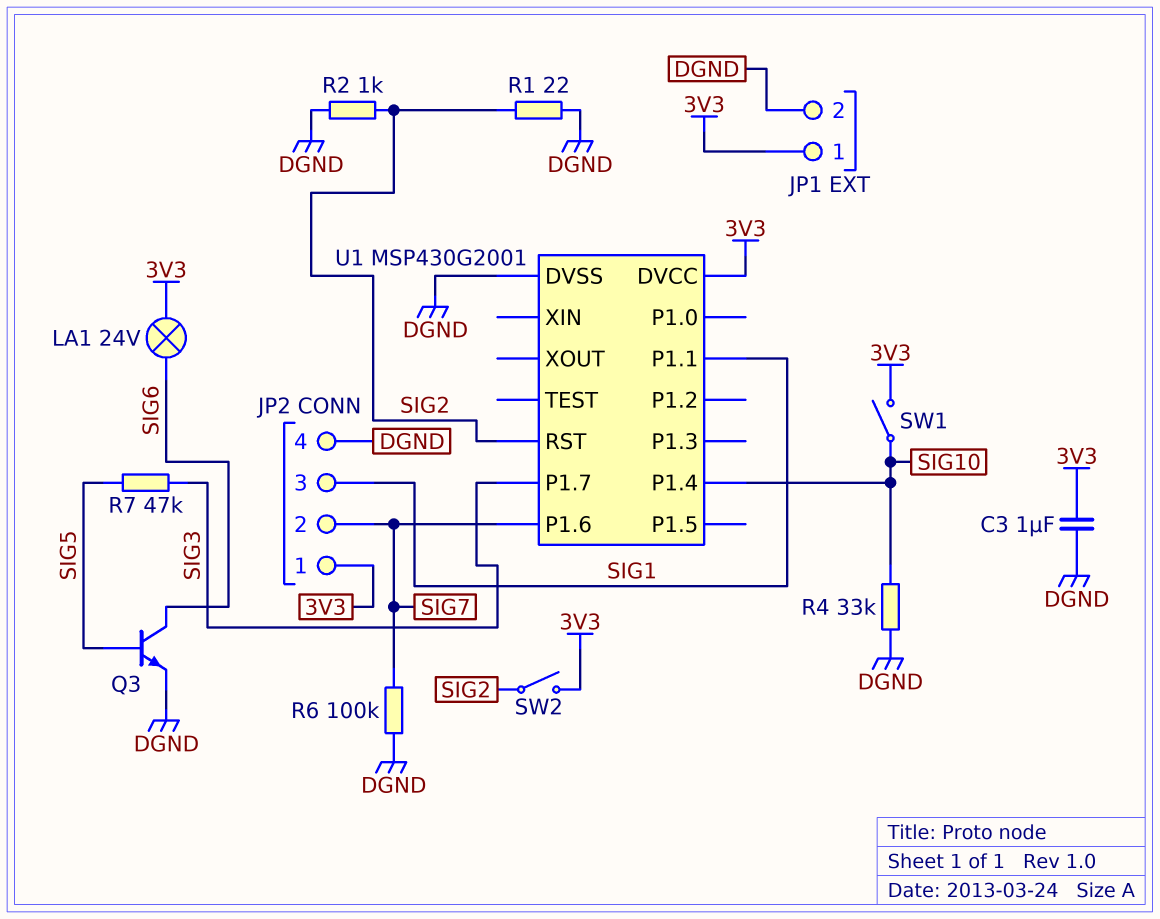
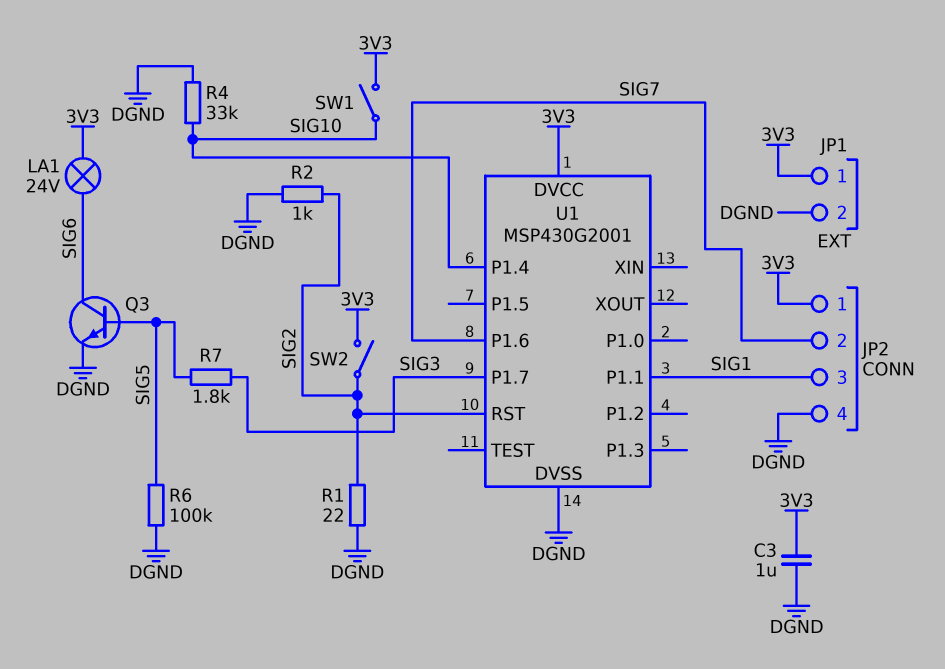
R6: 100k (DGND, SIG7) -> 100k (DGND, SIG5)
R7: 47k (SIG3, SIG5) -> 1.8k (SIG3, SIG5)

